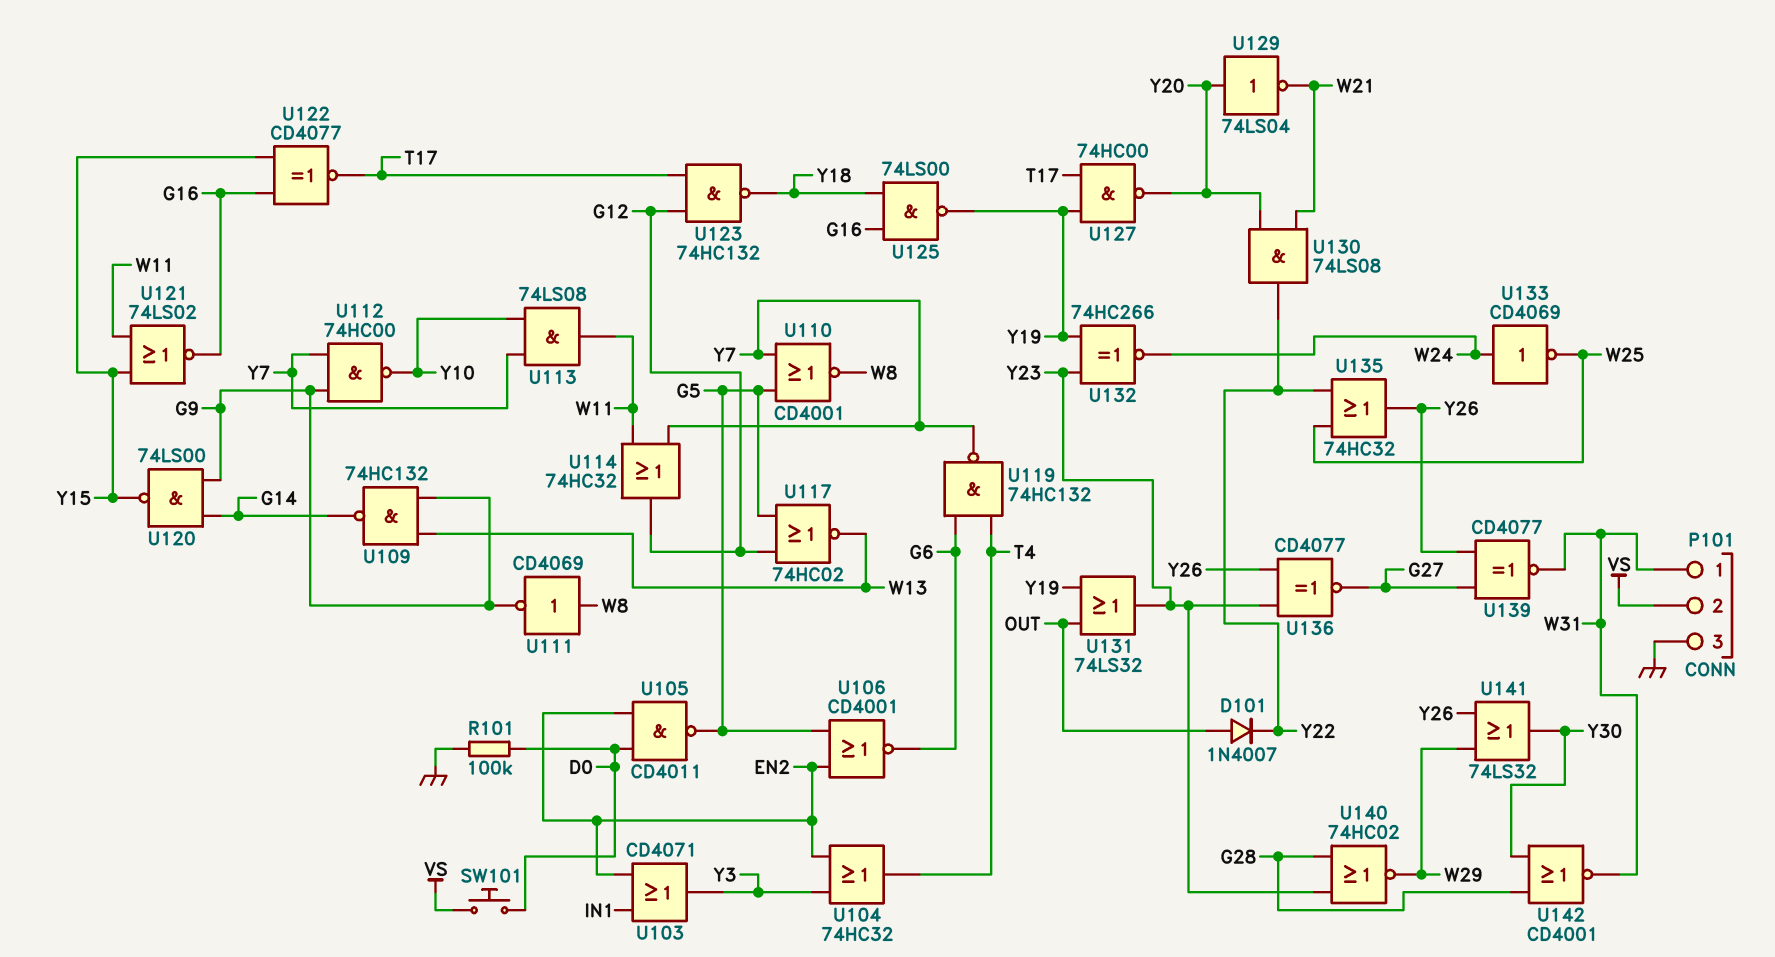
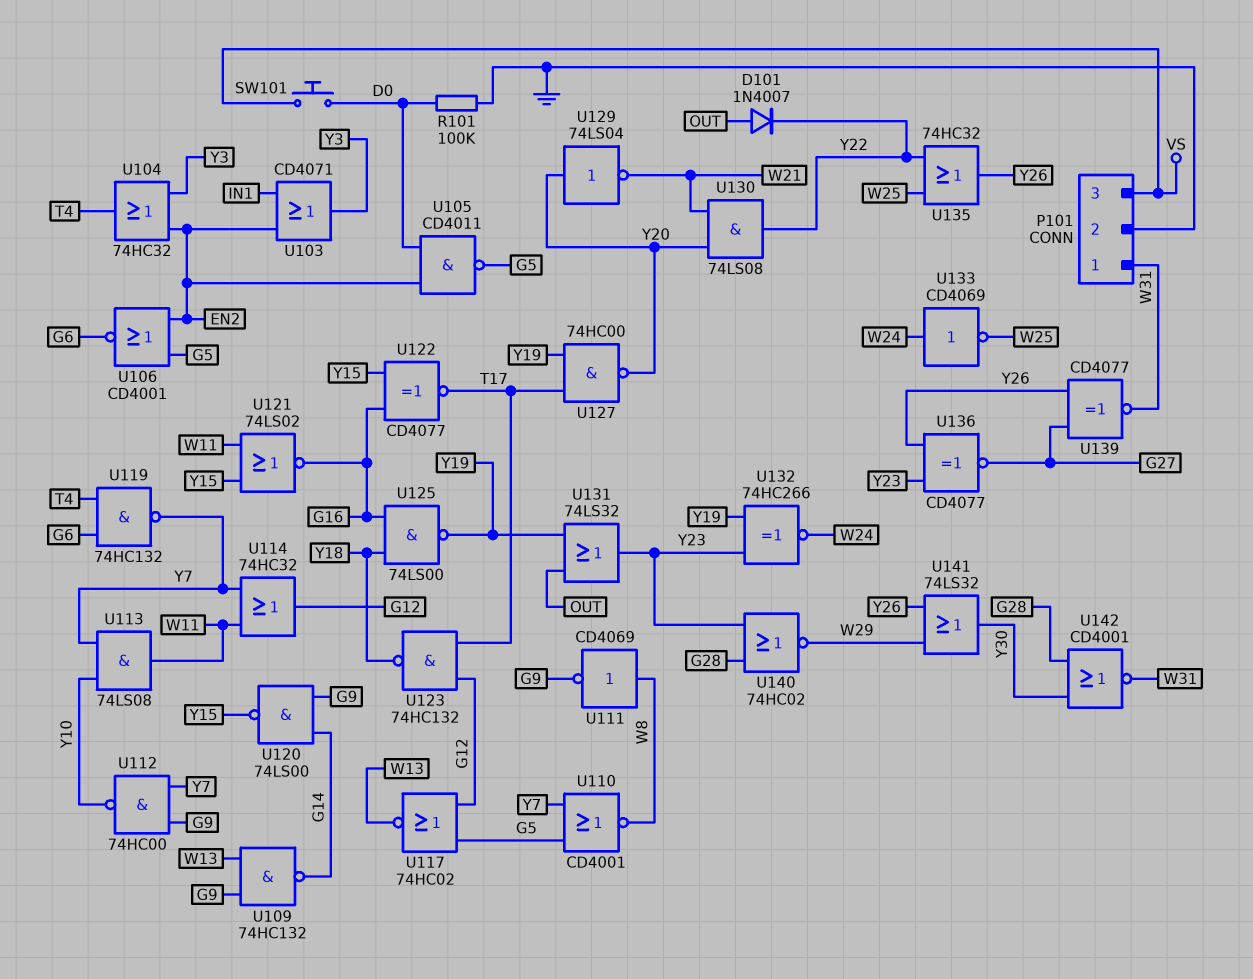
P101 pin 2: VS -> GND
P101 pin 3: GND -> VS

